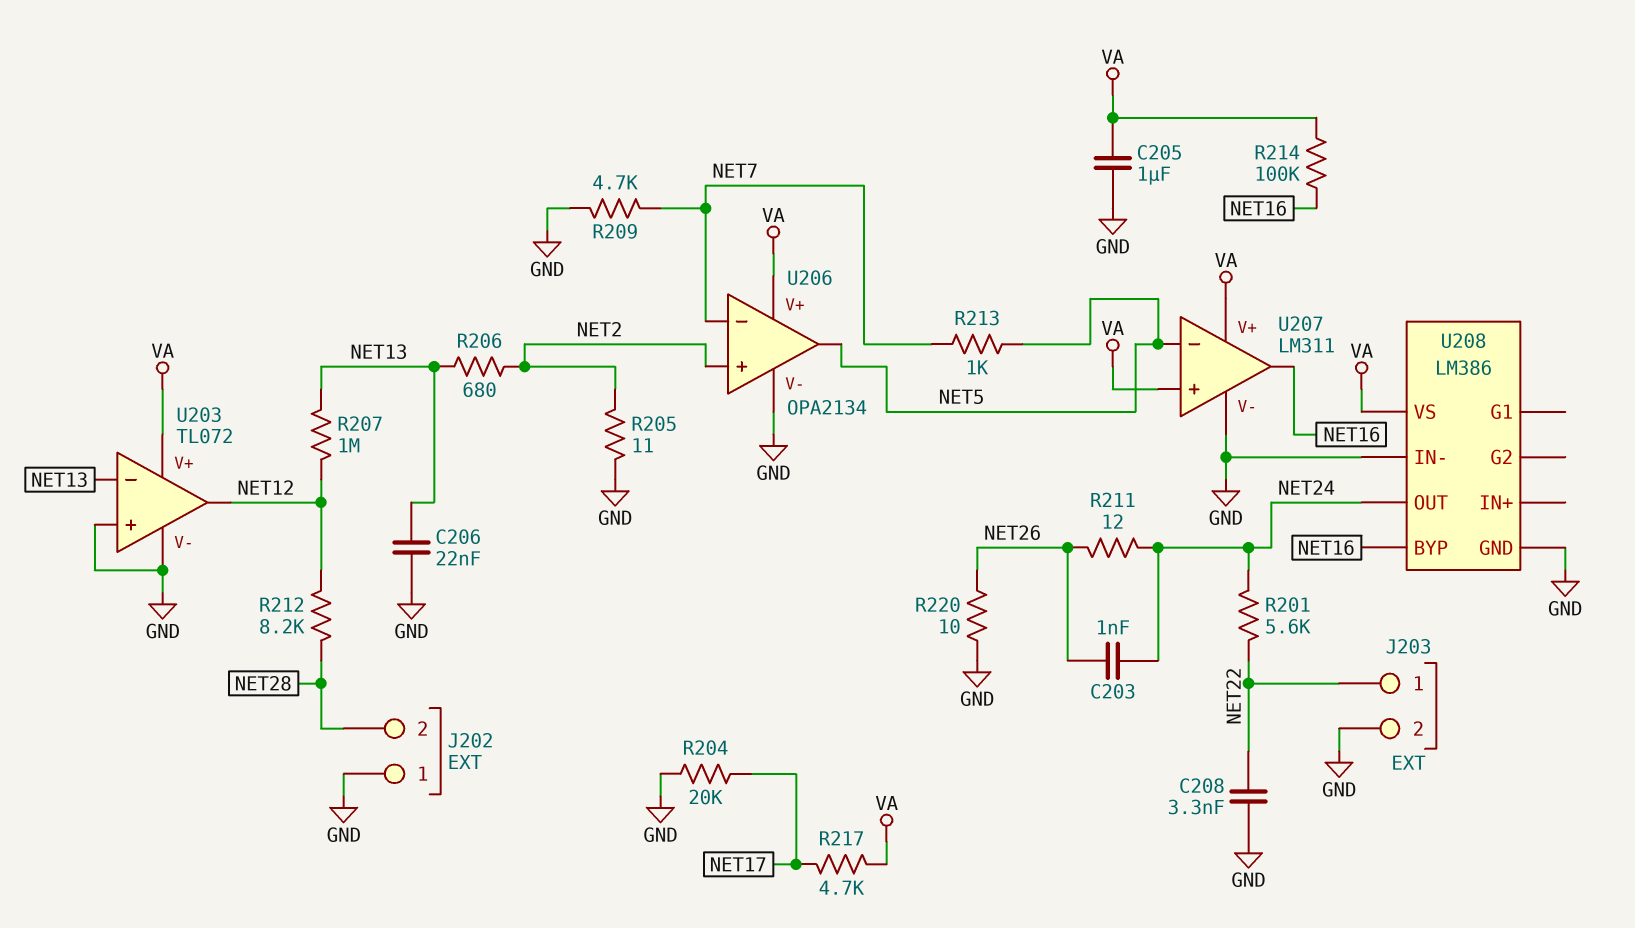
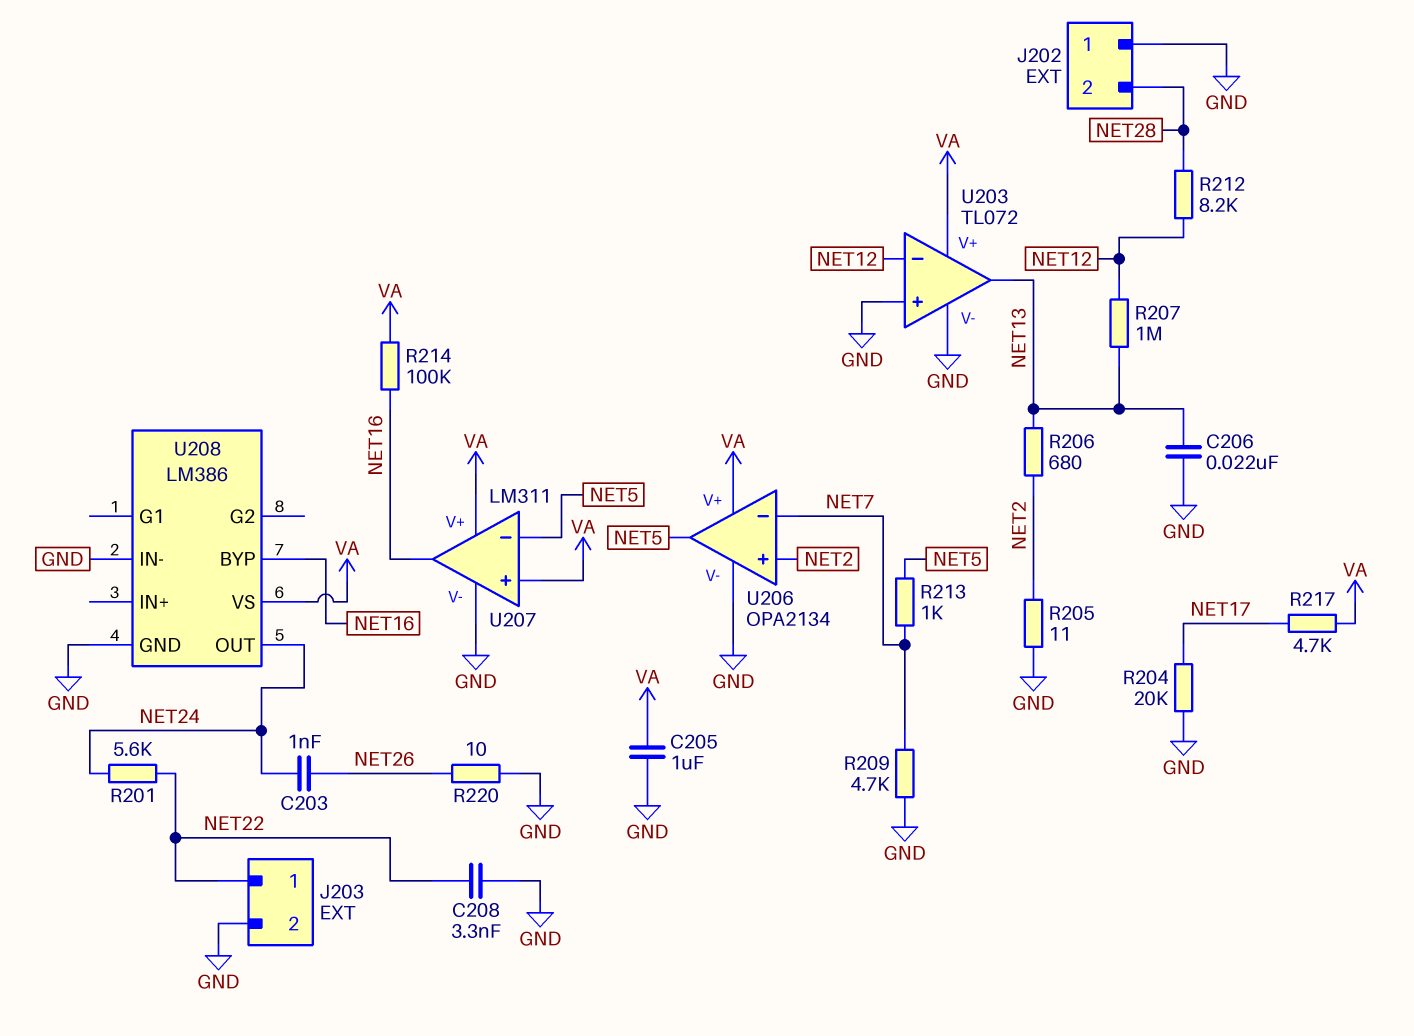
R211: 12 (NET24, NET26) -> none
U203 pin in-: NET13 -> NET12
U203 pin out: NET12 -> NET13

